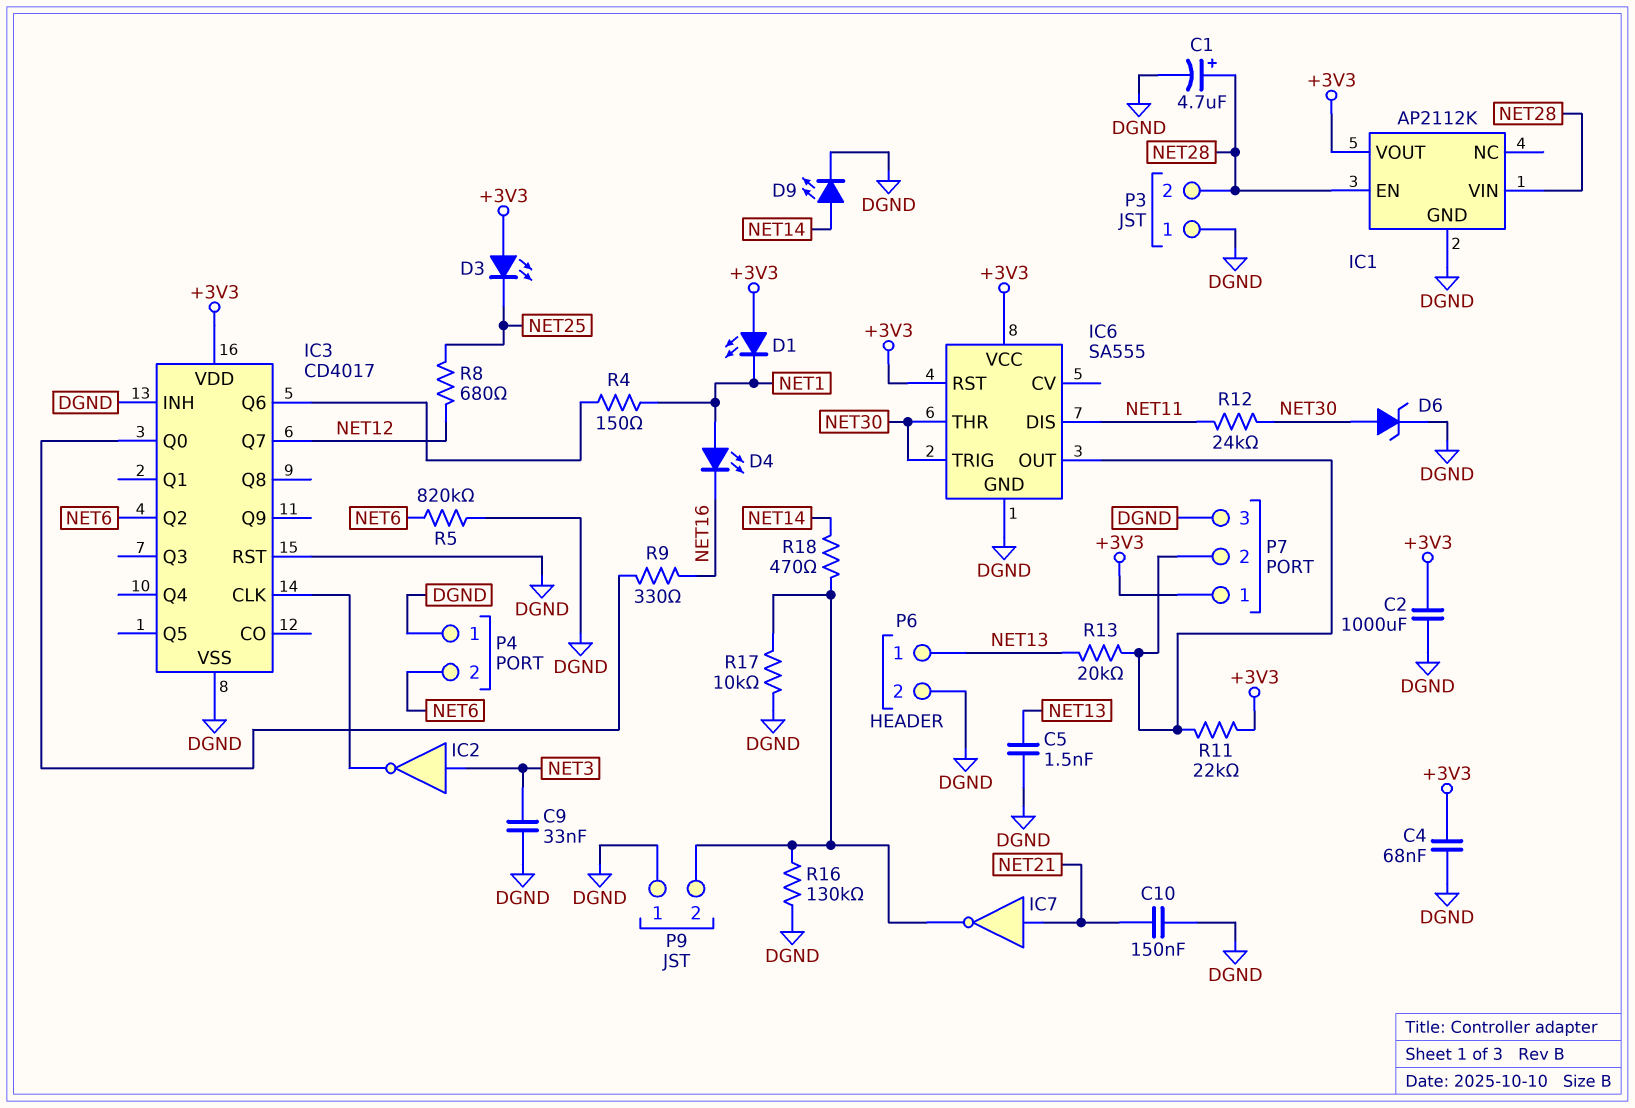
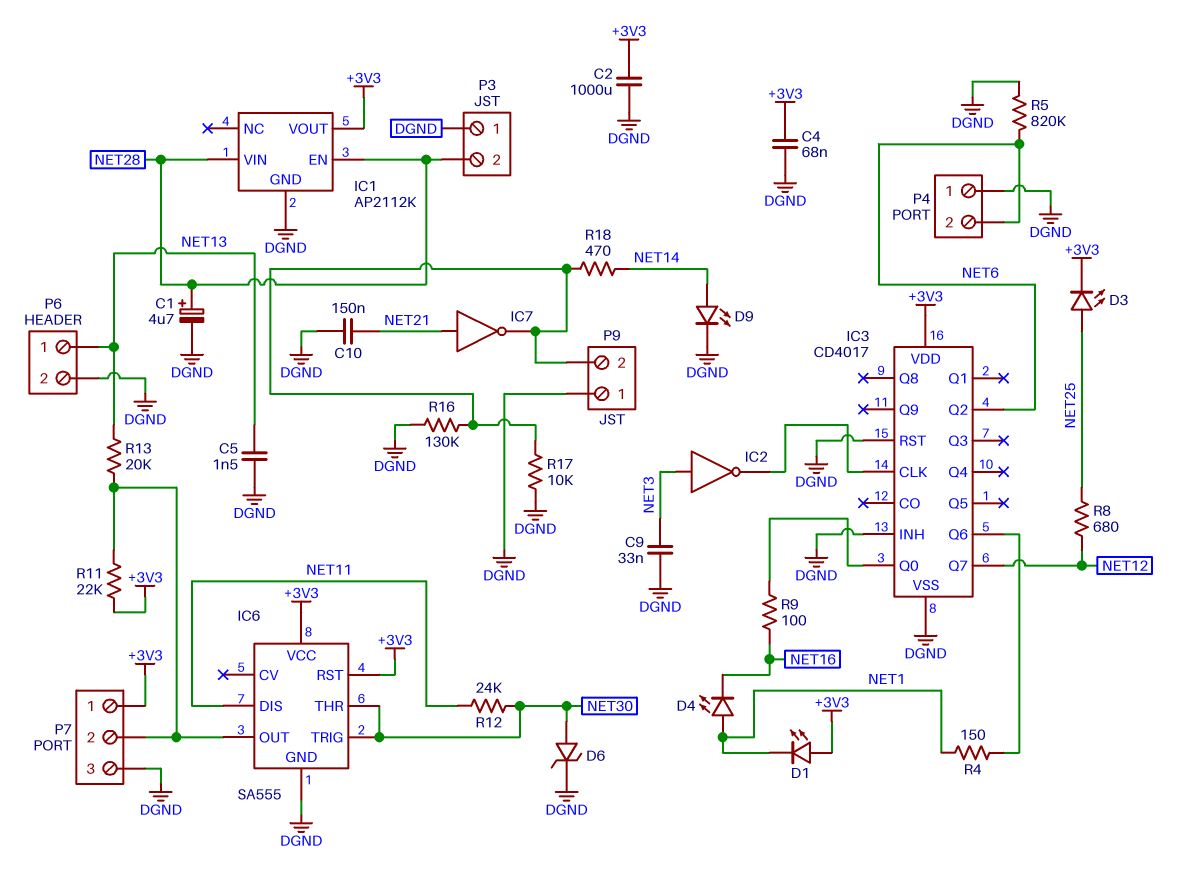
D3: LED (A +3V3, K NET25) -> LED (A NET25, K +3V3)
R9: 330 (IC3/Q0, NET16) -> 100 (IC3/Q0, NET16)

